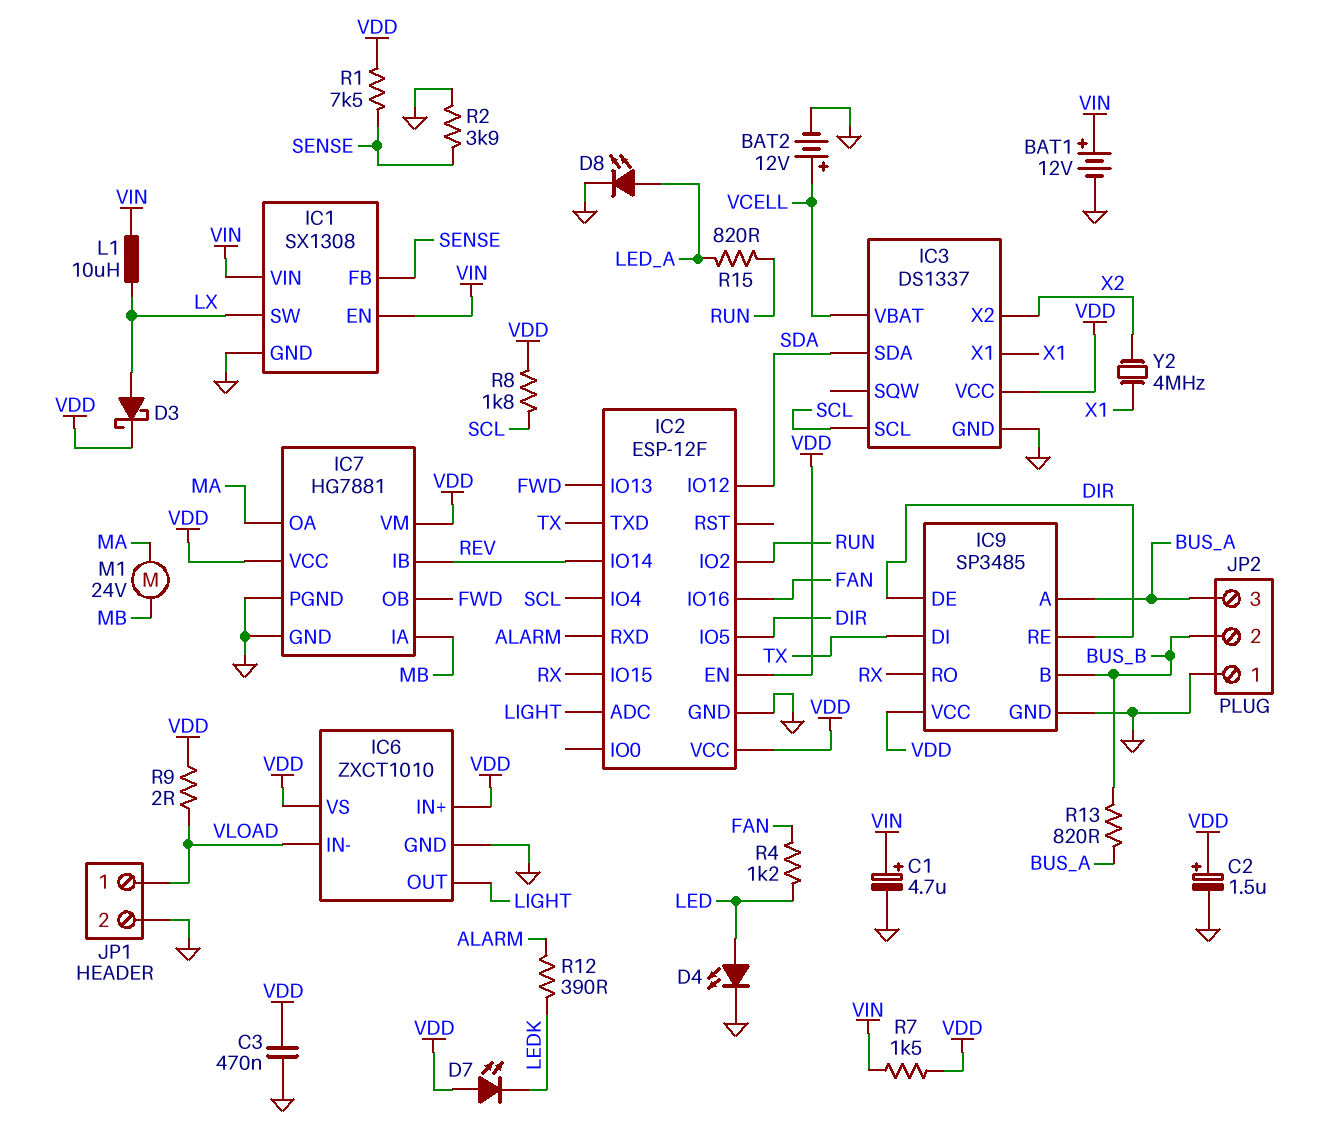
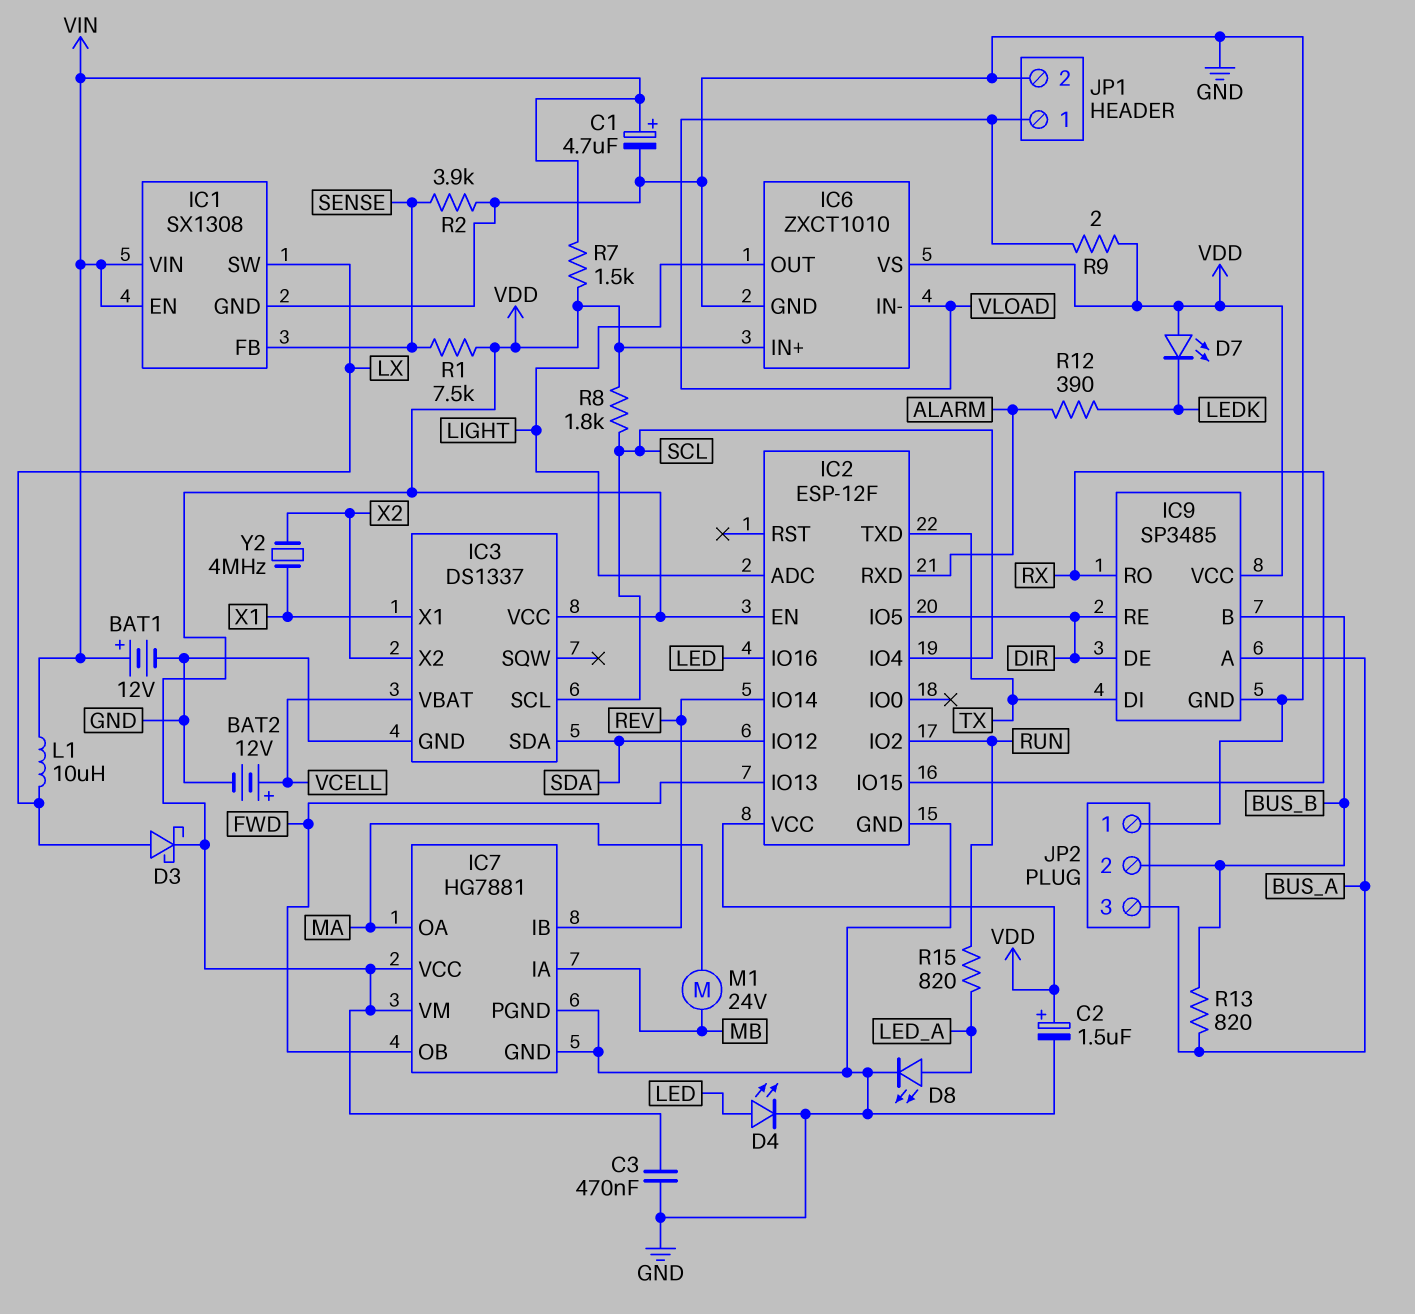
IC2 pin IO16: FAN -> LED
R4: 1.2k (FAN, LED) -> none

